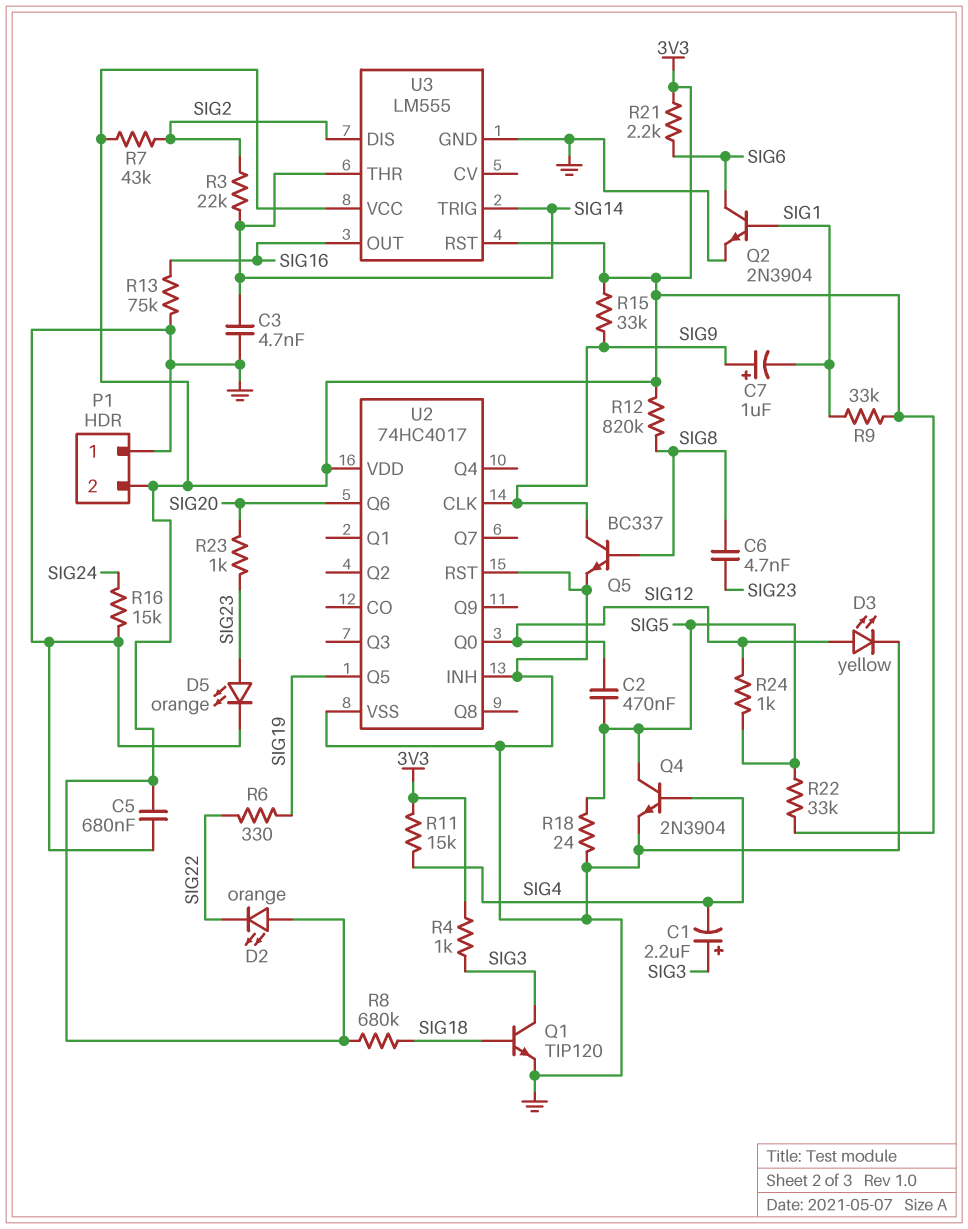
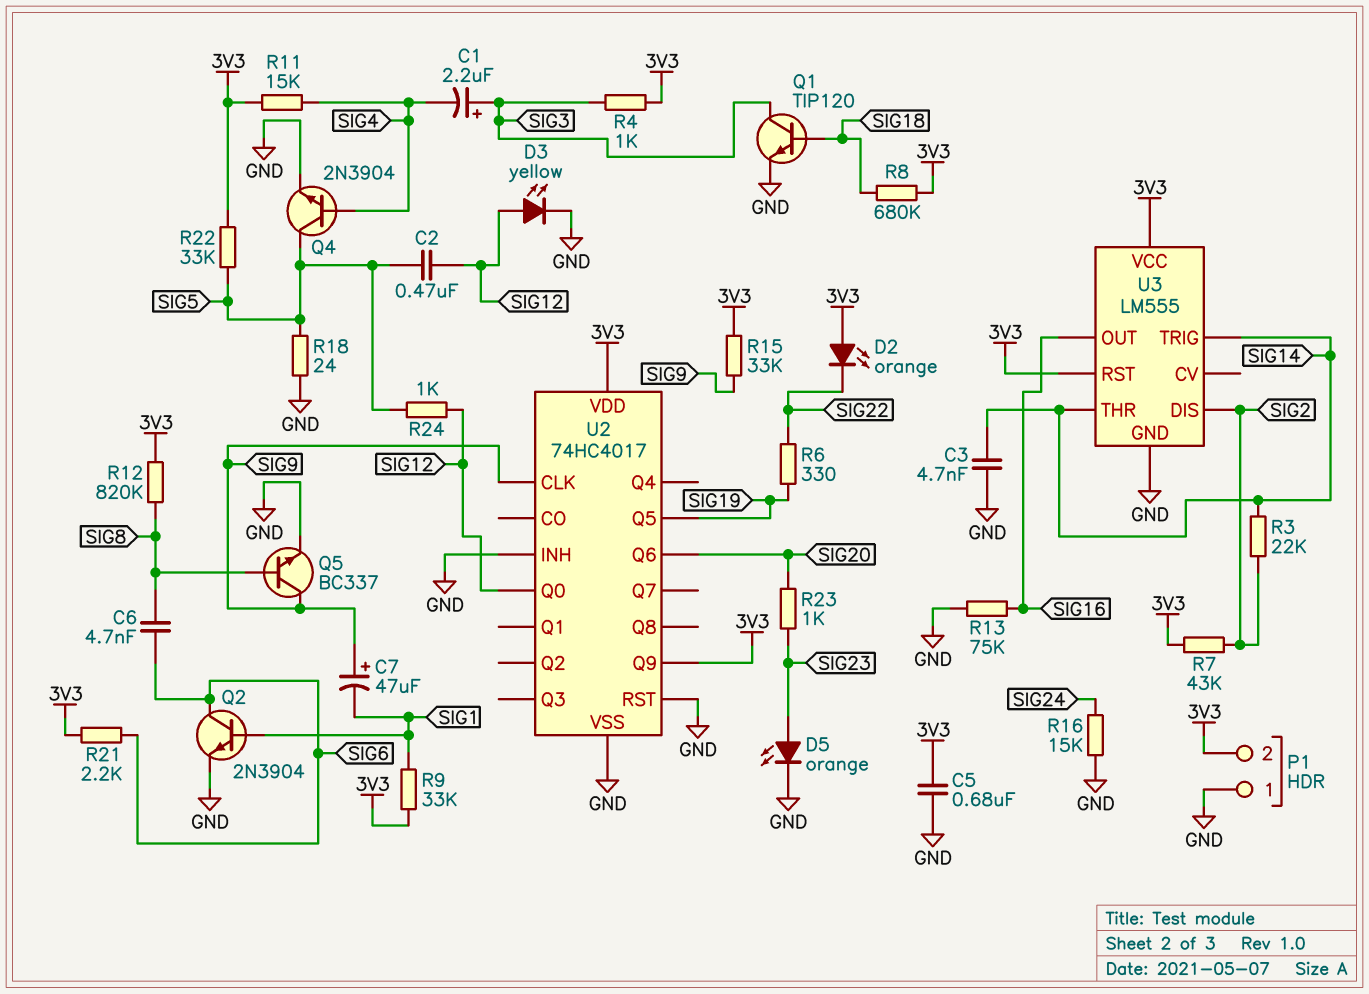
C6: 4.7nF (SIG8, SIG23) -> 4.7nF (SIG6, SIG8)
C7: 1uF (plus SIG9, minus SIG1) -> 47uF (plus SIG9, minus SIG1)
U2 pin Q9: none -> 3V3

